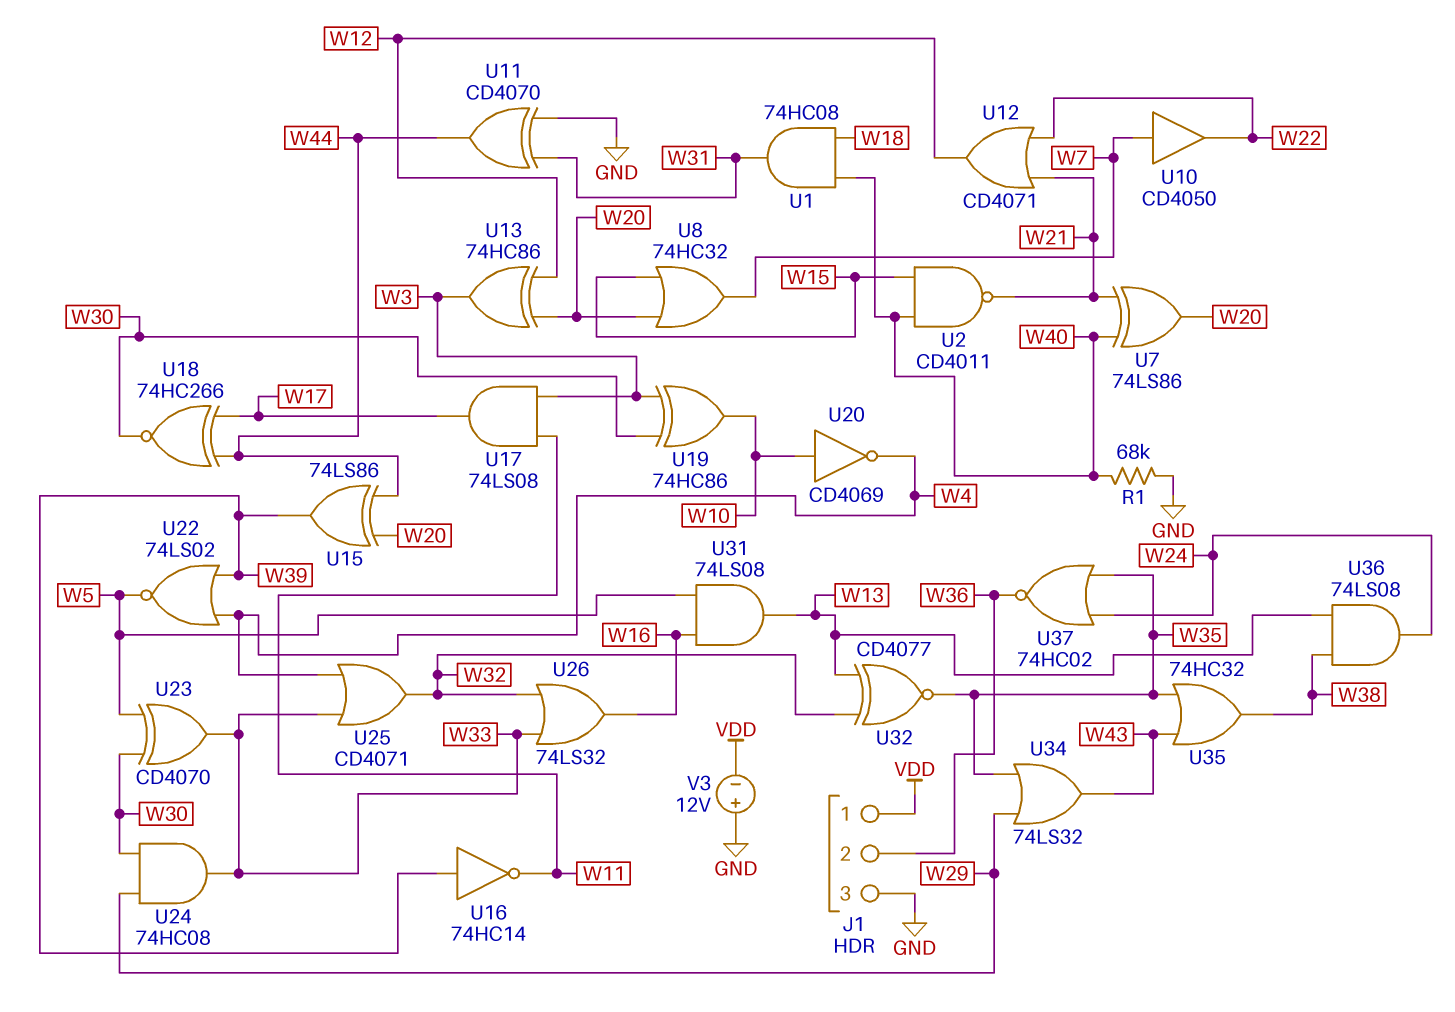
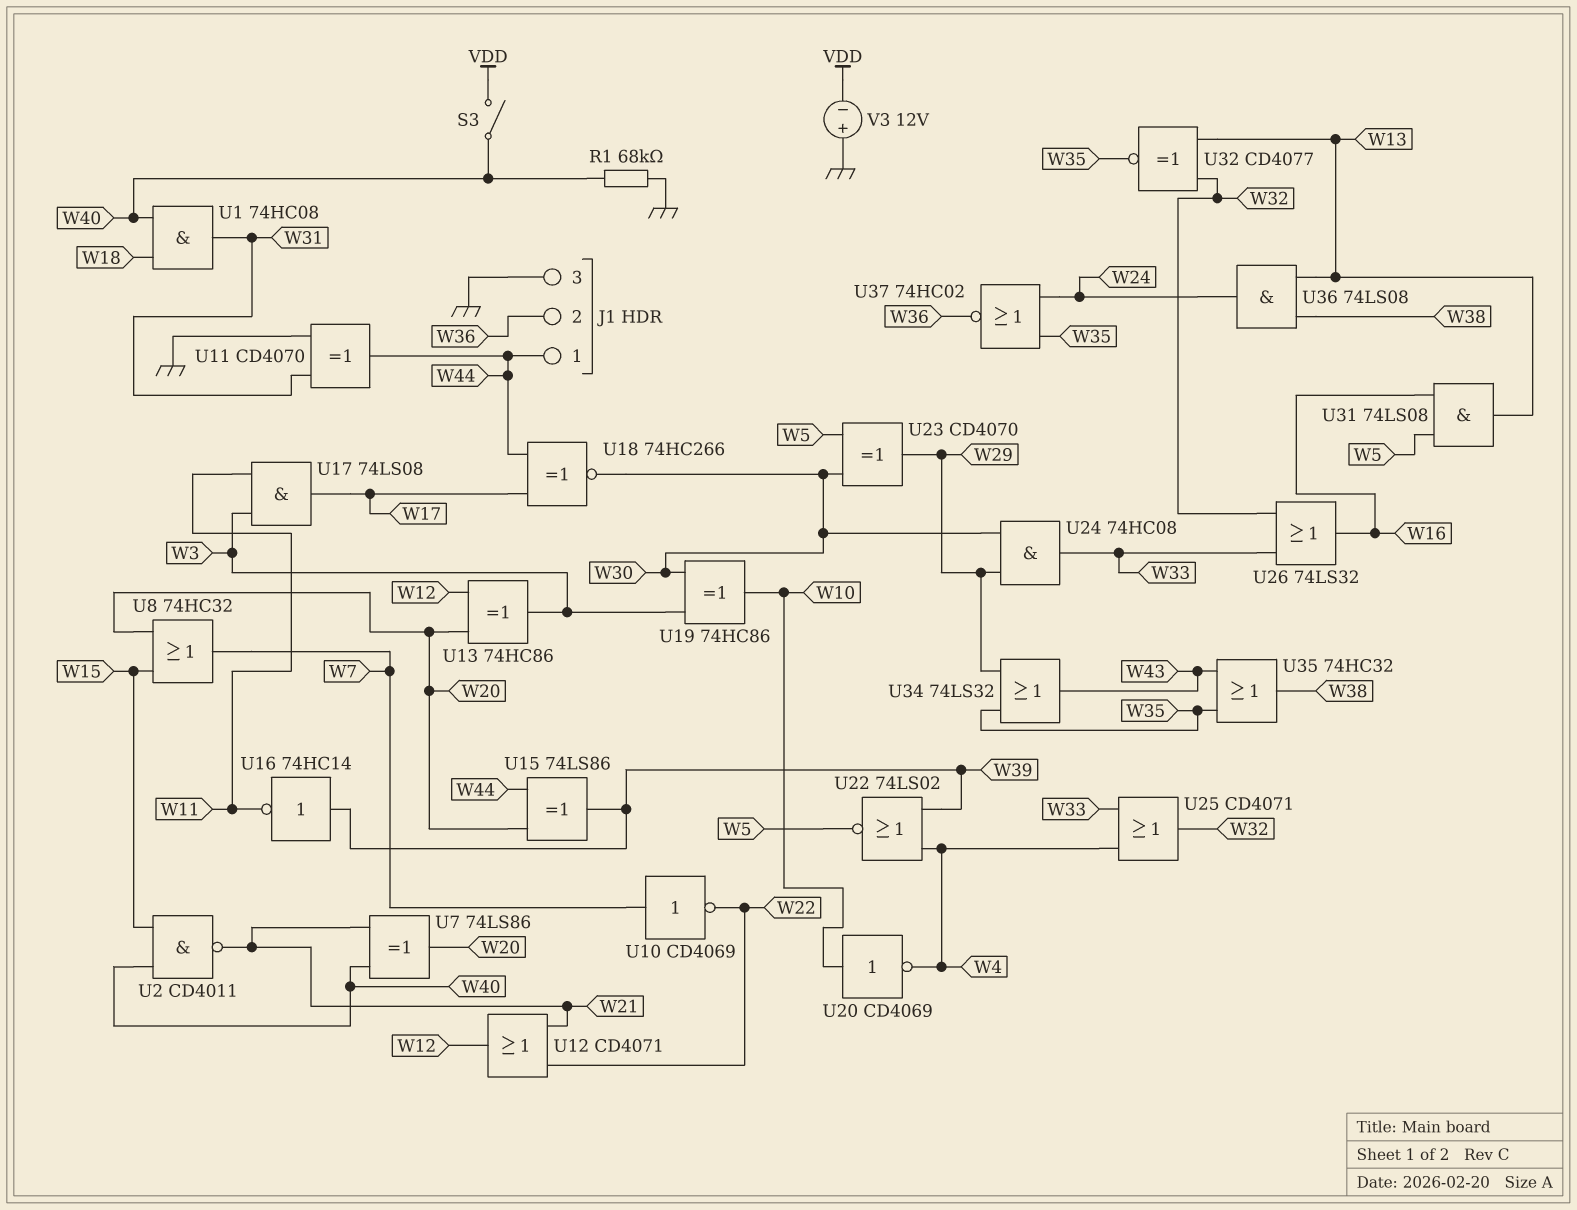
J1 pin 1: VDD -> W44
S3: none -> switch (VDD, W40)
U10: buffer CD4050 (in W7, out W22) -> NOT CD4069 (in W7, out W22)
U23: XOR CD4070 (in W5, in W30, out W33) -> XOR CD4070 (in W5, in W30, out W29)

